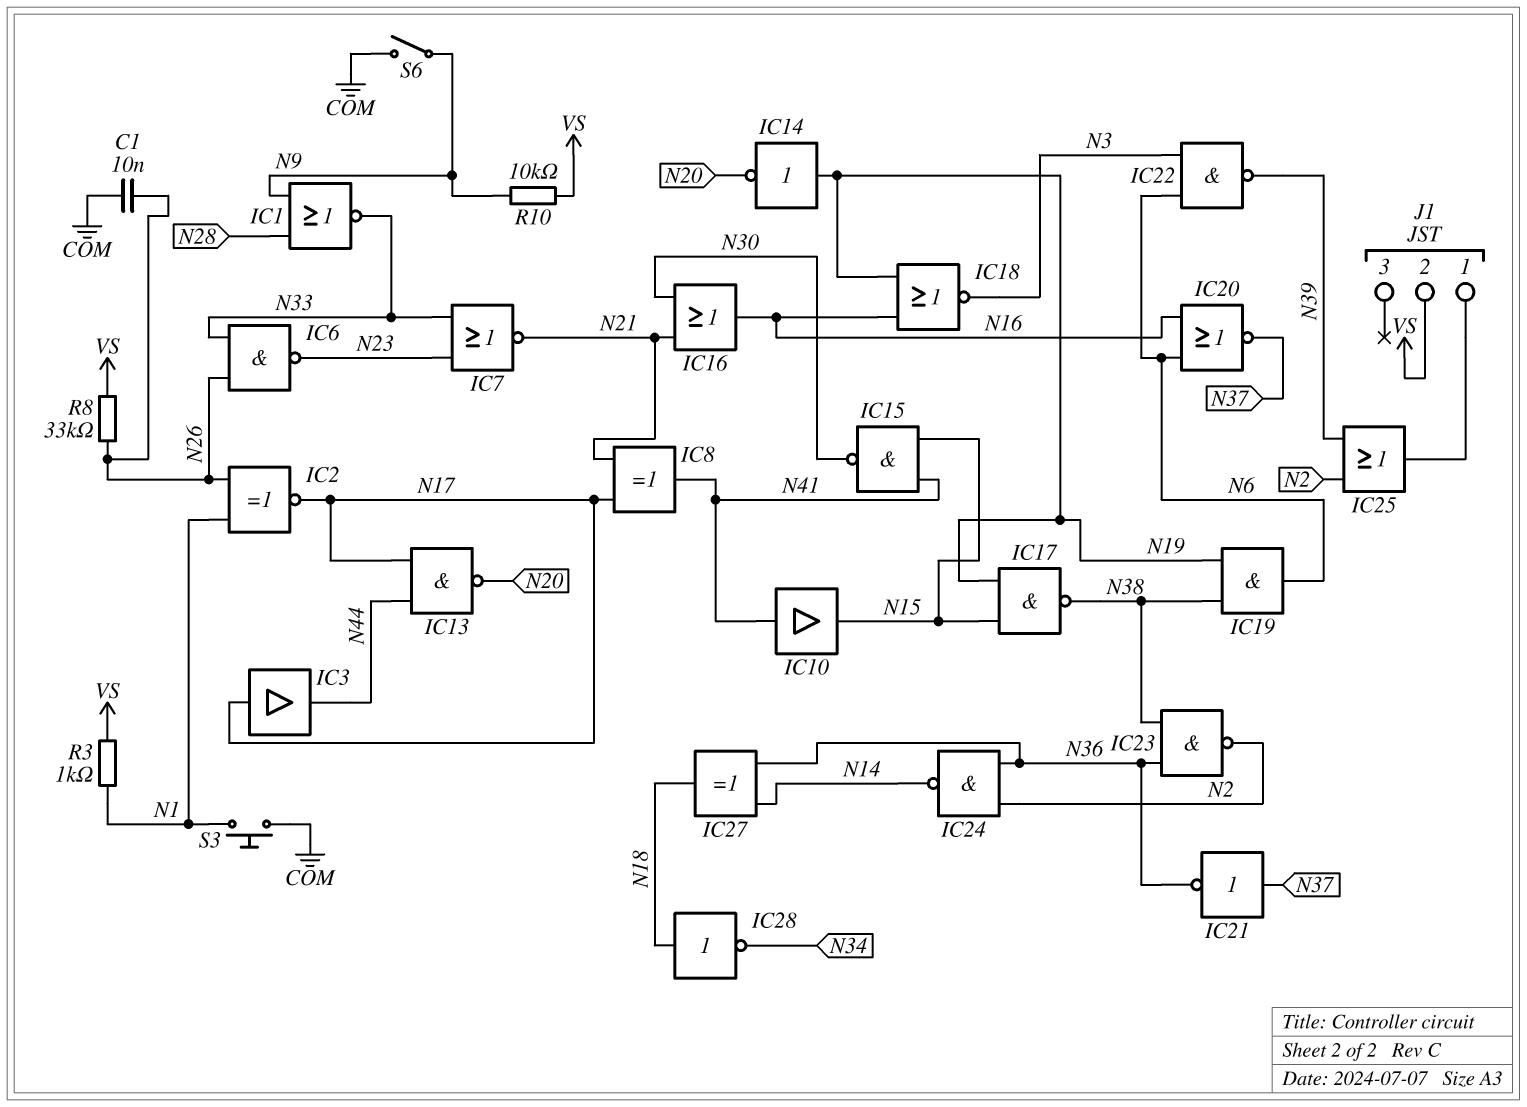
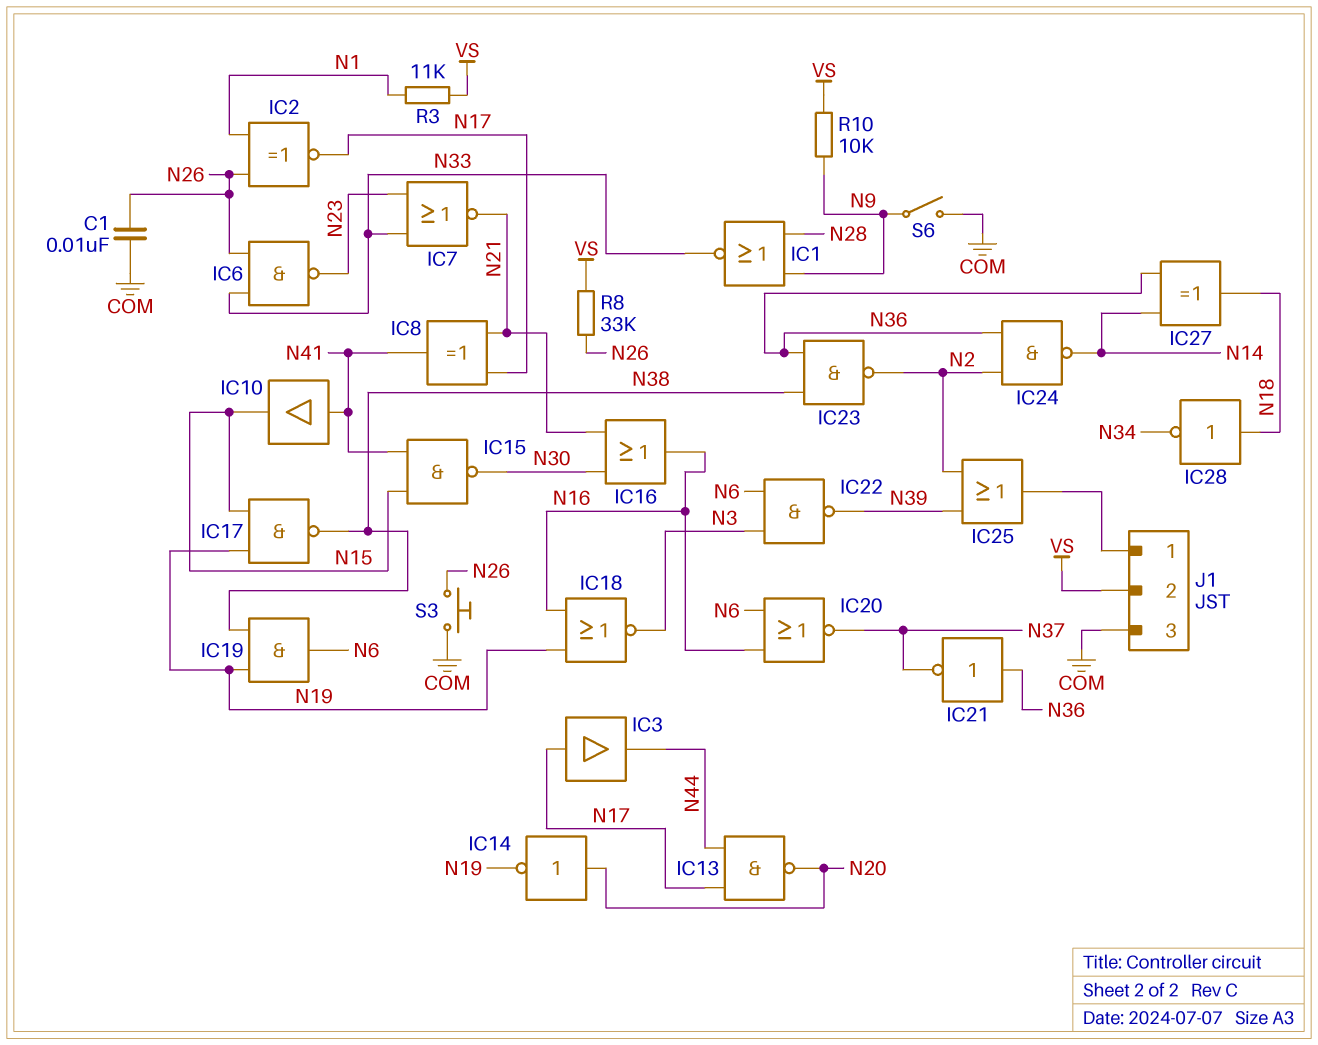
IC14: NOT (in N19, out N20) -> NOT (in N20, out N19)
IC21: NOT (in N37, out N36) -> NOT (in N36, out N37)
J1 pin 3: none -> COM
R3: 1k (N1, VS) -> 11k (N1, VS)
S3: button (COM, N1) -> button (COM, N26)

